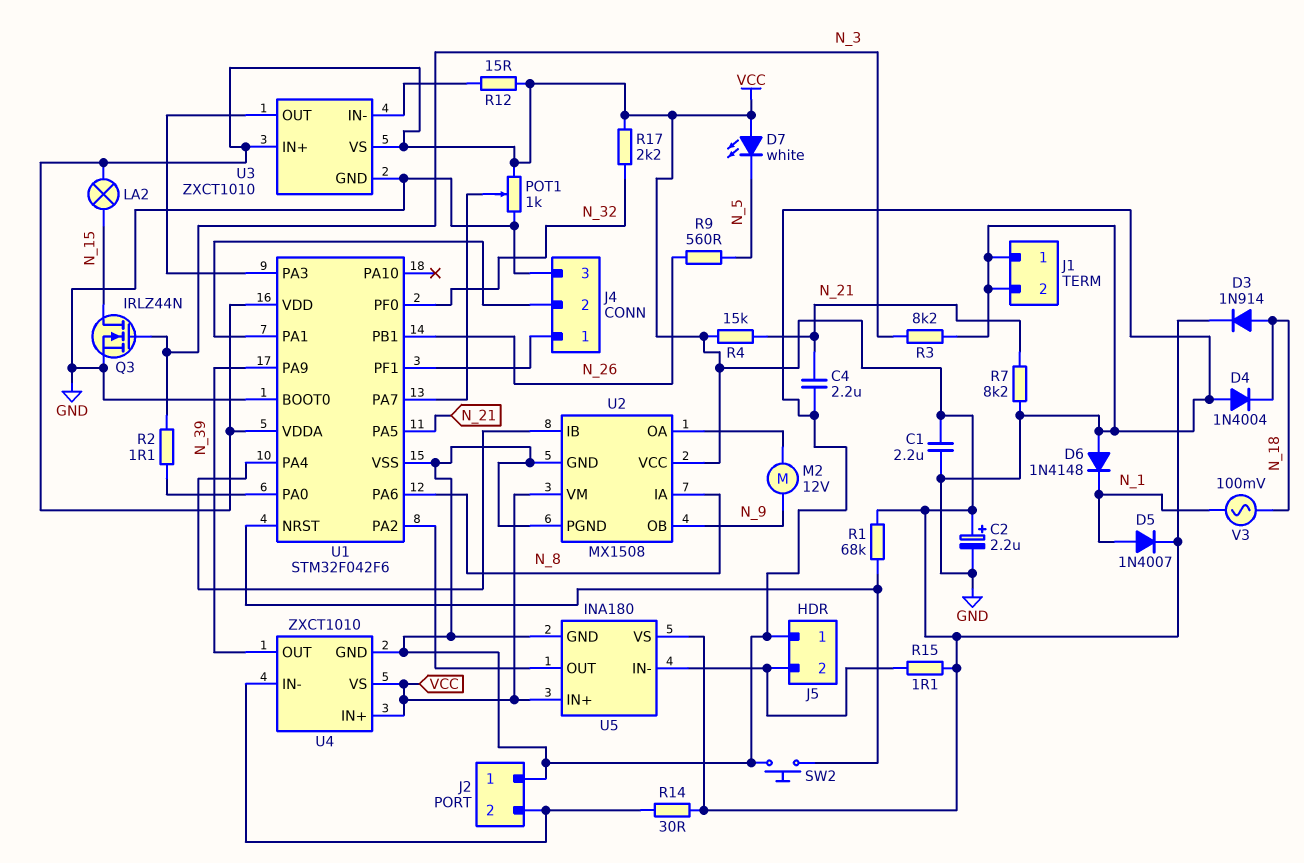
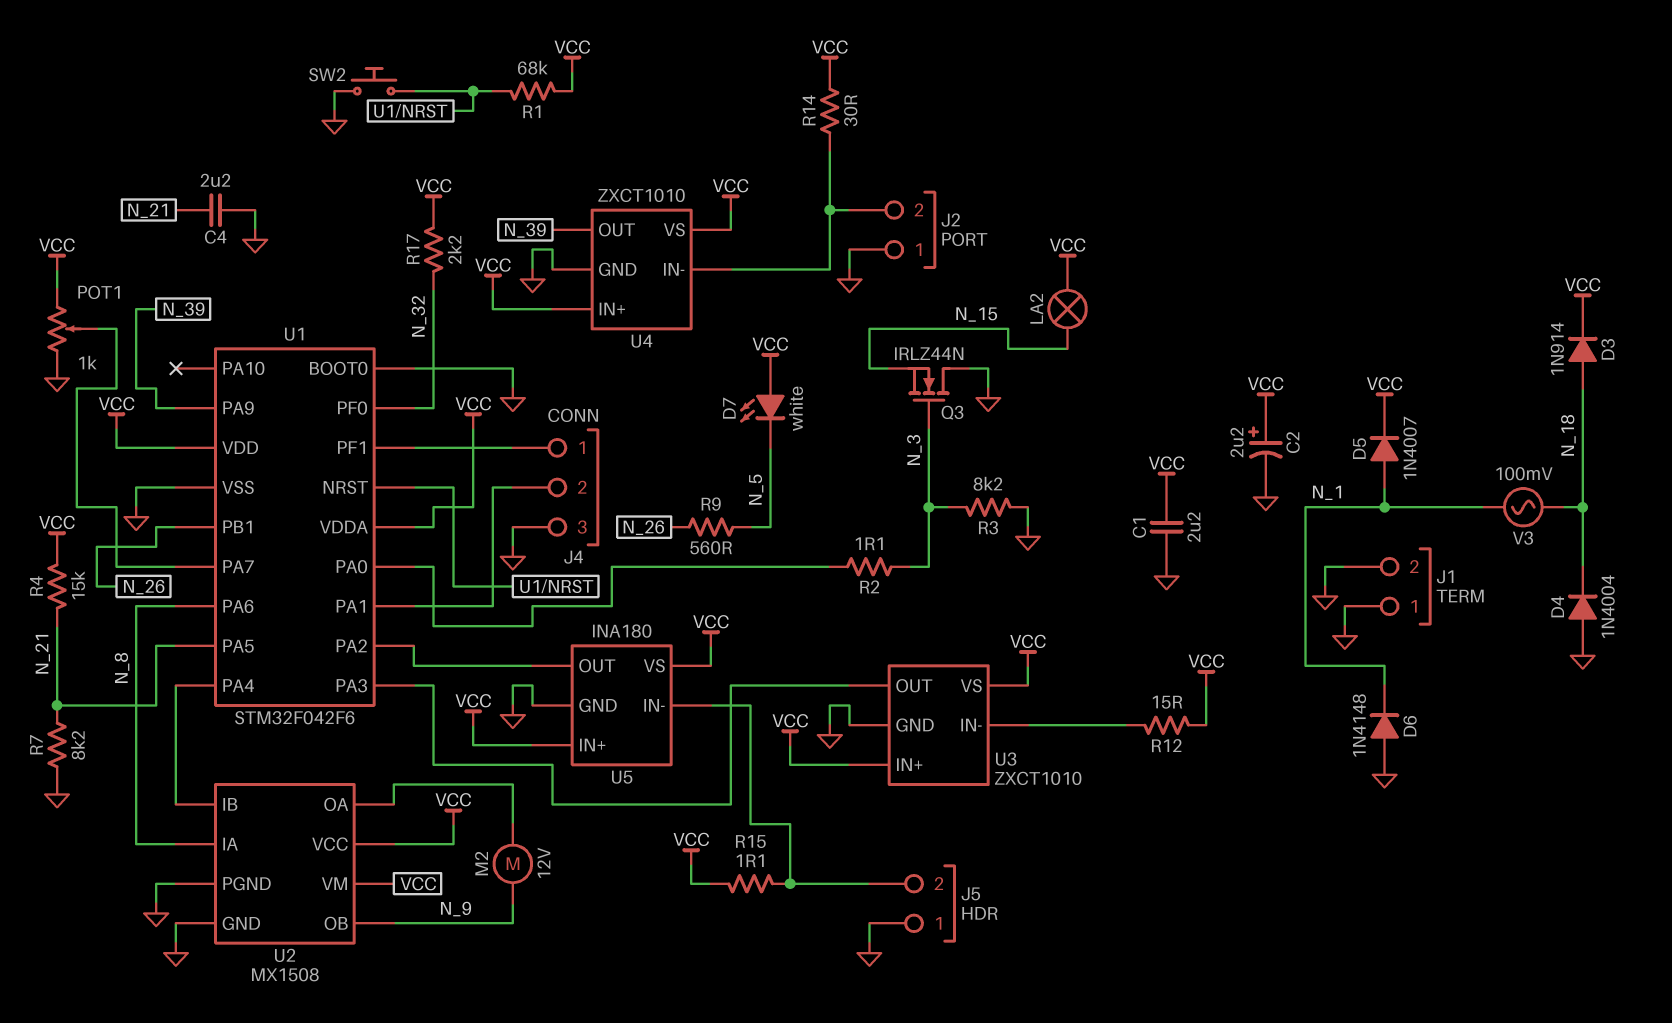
Q3: NMOS IRLZ44N (G N_3, D N_15, S GND) -> NMOS IRLZ44N (G N_3, D GND, S N_15)

